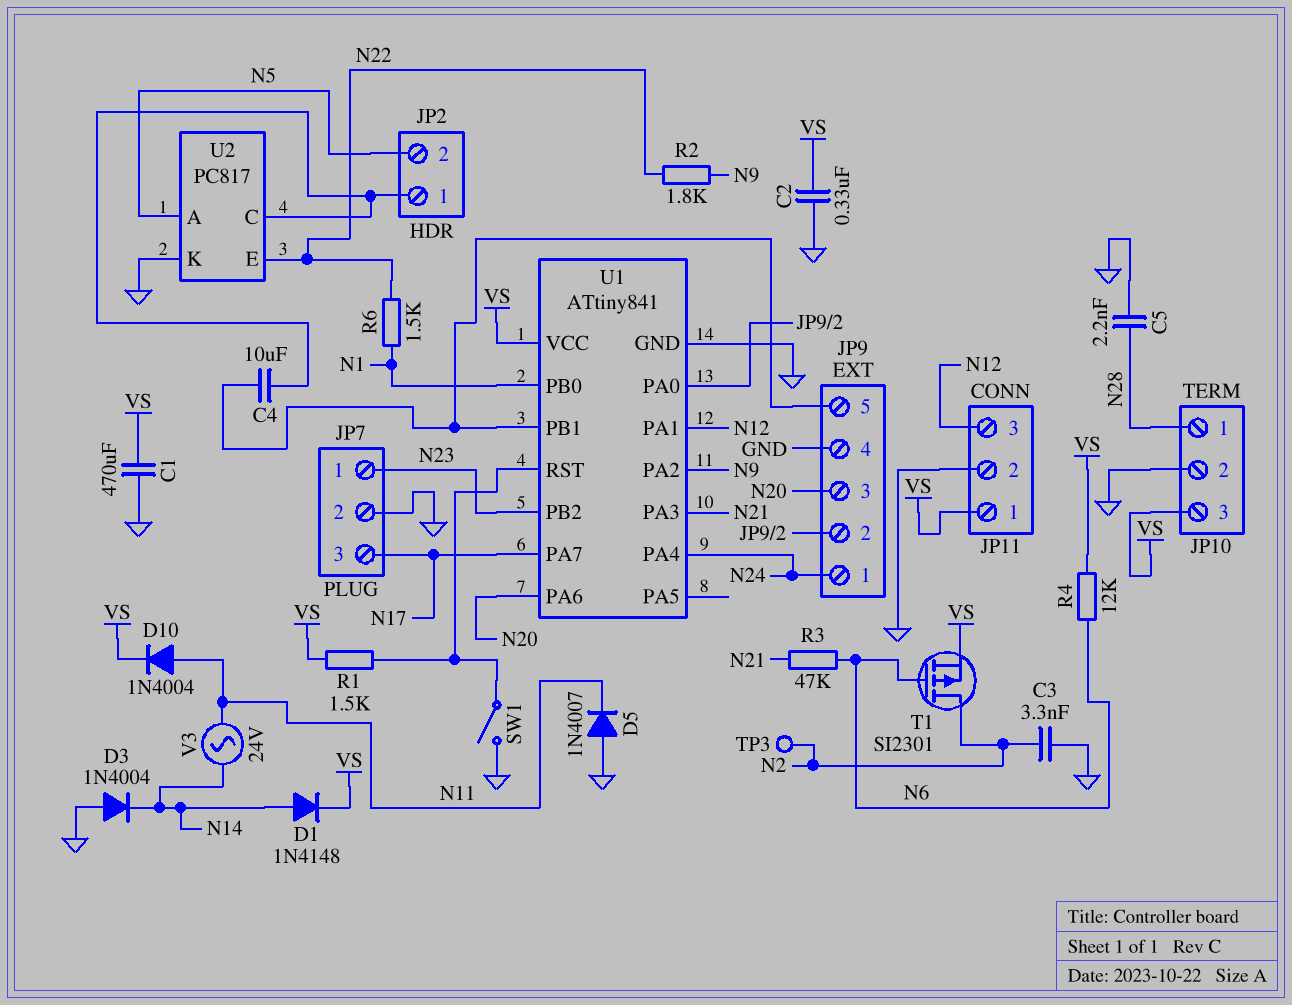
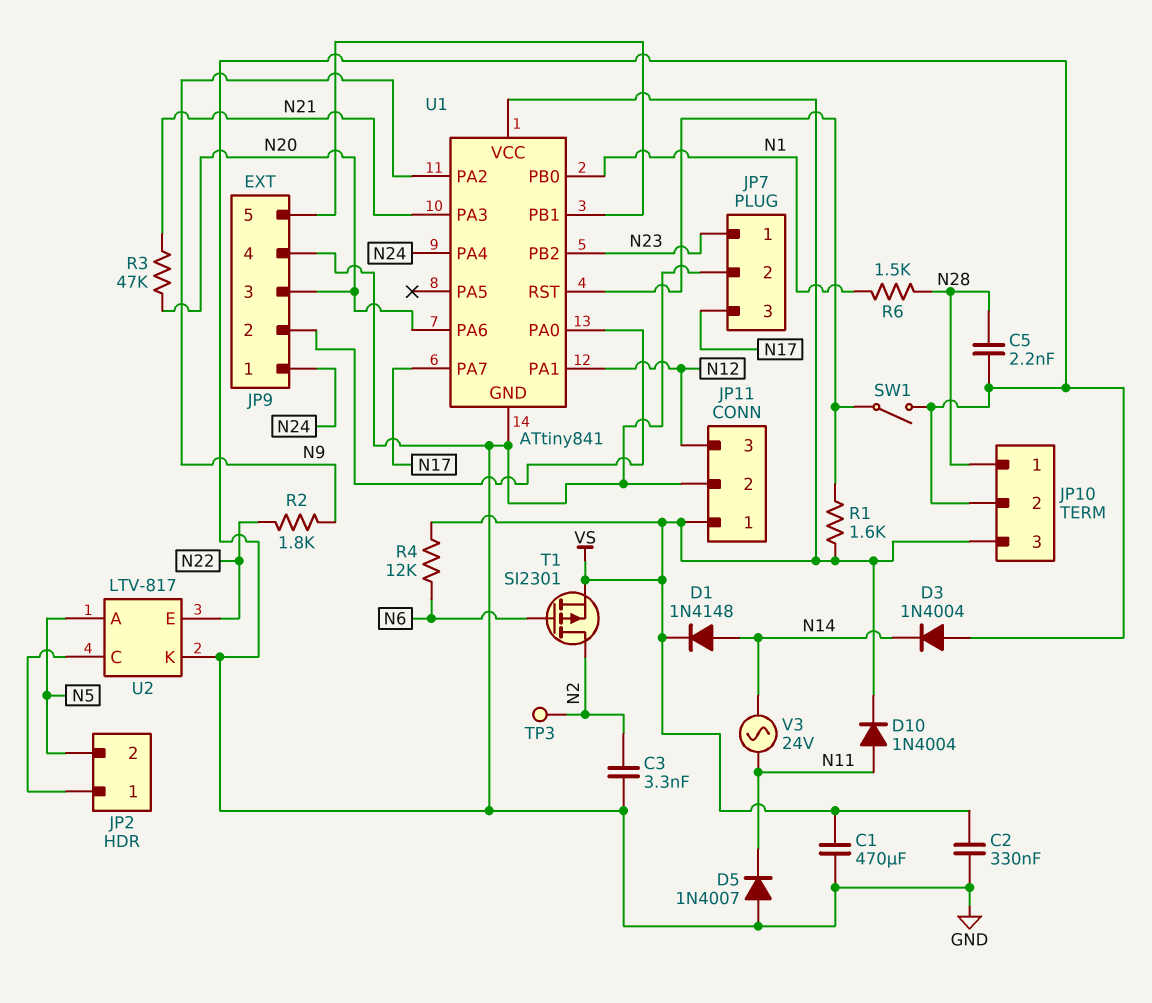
C4: 10uF (JP2/1, JP9/5) -> none
R1: 1.5k (U1/RST, VS) -> 1.6k (U1/RST, VS)
R3: 47k (N6, N21) -> 47k (N20, N21)
R6: 1.5k (N1, N22) -> 1.5k (N1, N28)
U2: PC817 -> LTV-817

